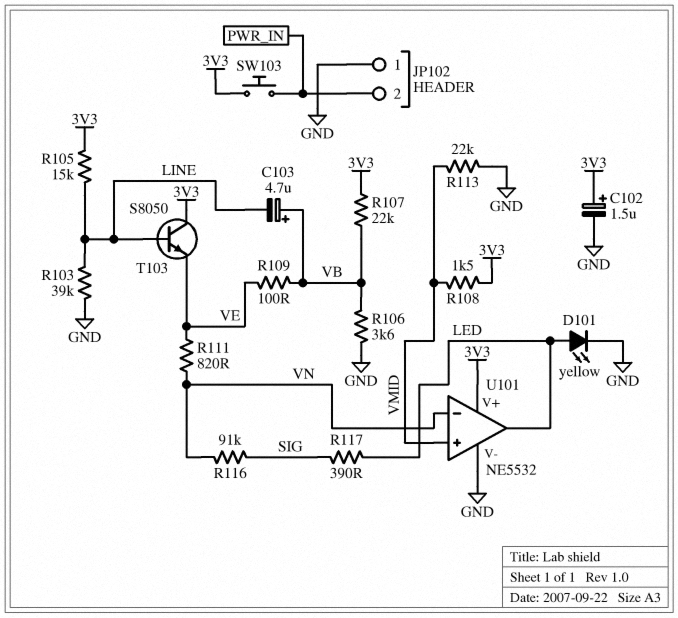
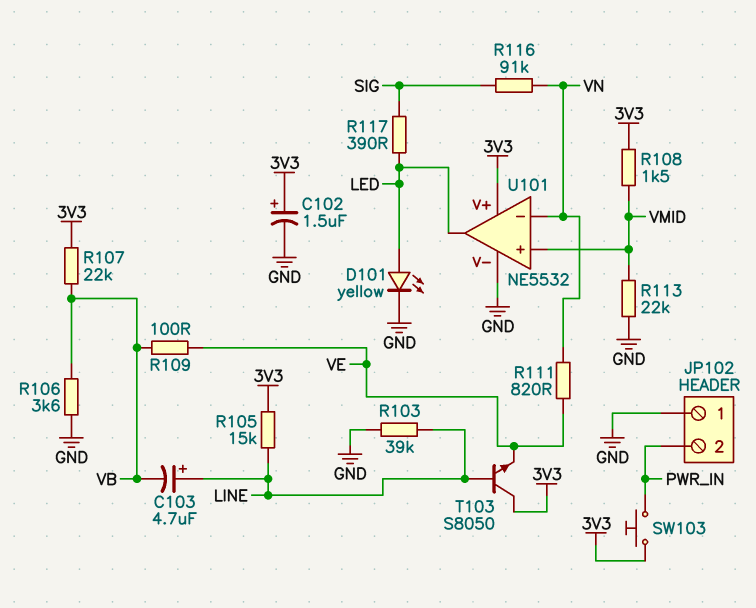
C103: 4.7uF (plus VB, minus LINE) -> 4.7uF (plus LINE, minus VB)

